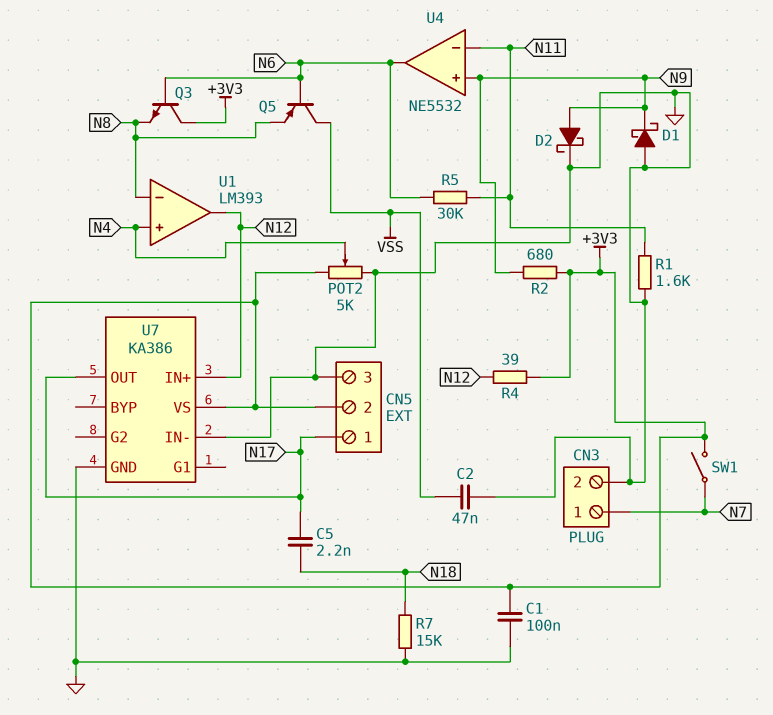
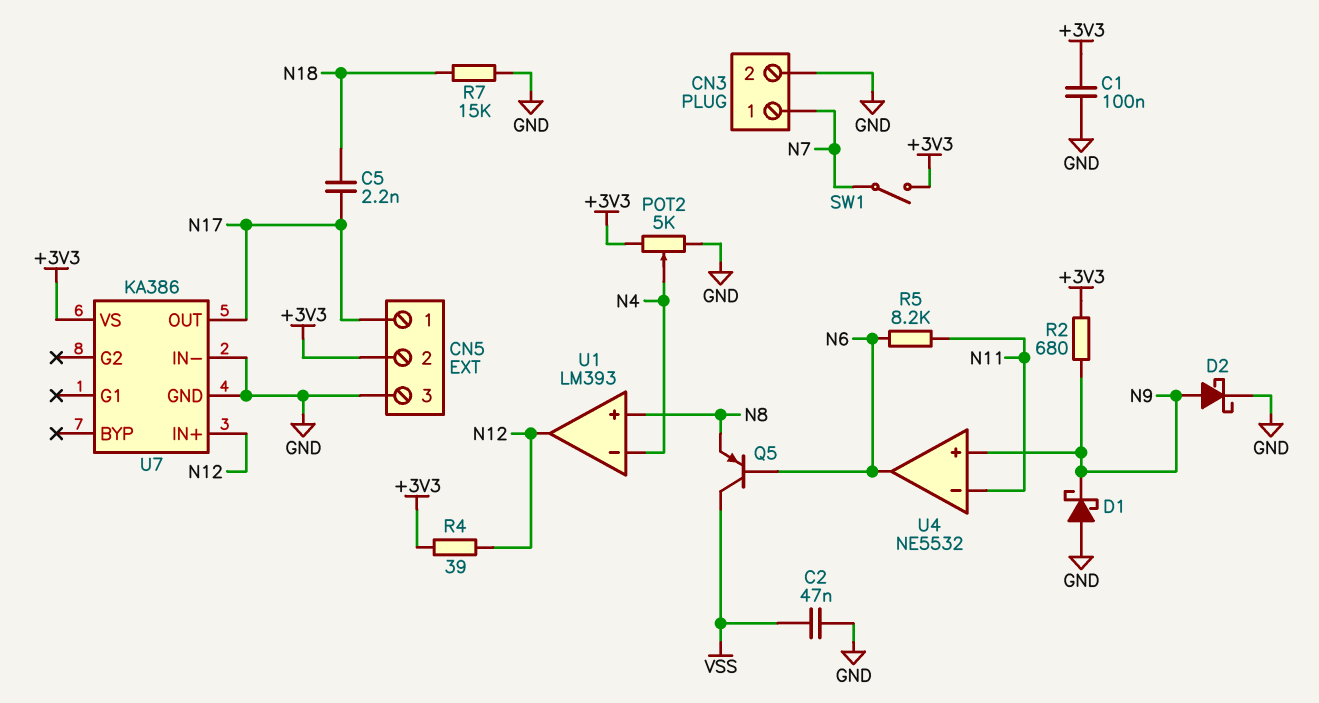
Q3: NPN (B N6, C +3V3, E N8) -> none
R1: 1.6k (GND, N11) -> none
R5: 30k (N6, N11) -> 8.2k (N6, N11)
U1 pin in+: N4 -> N8
U1 pin in-: N8 -> N4

